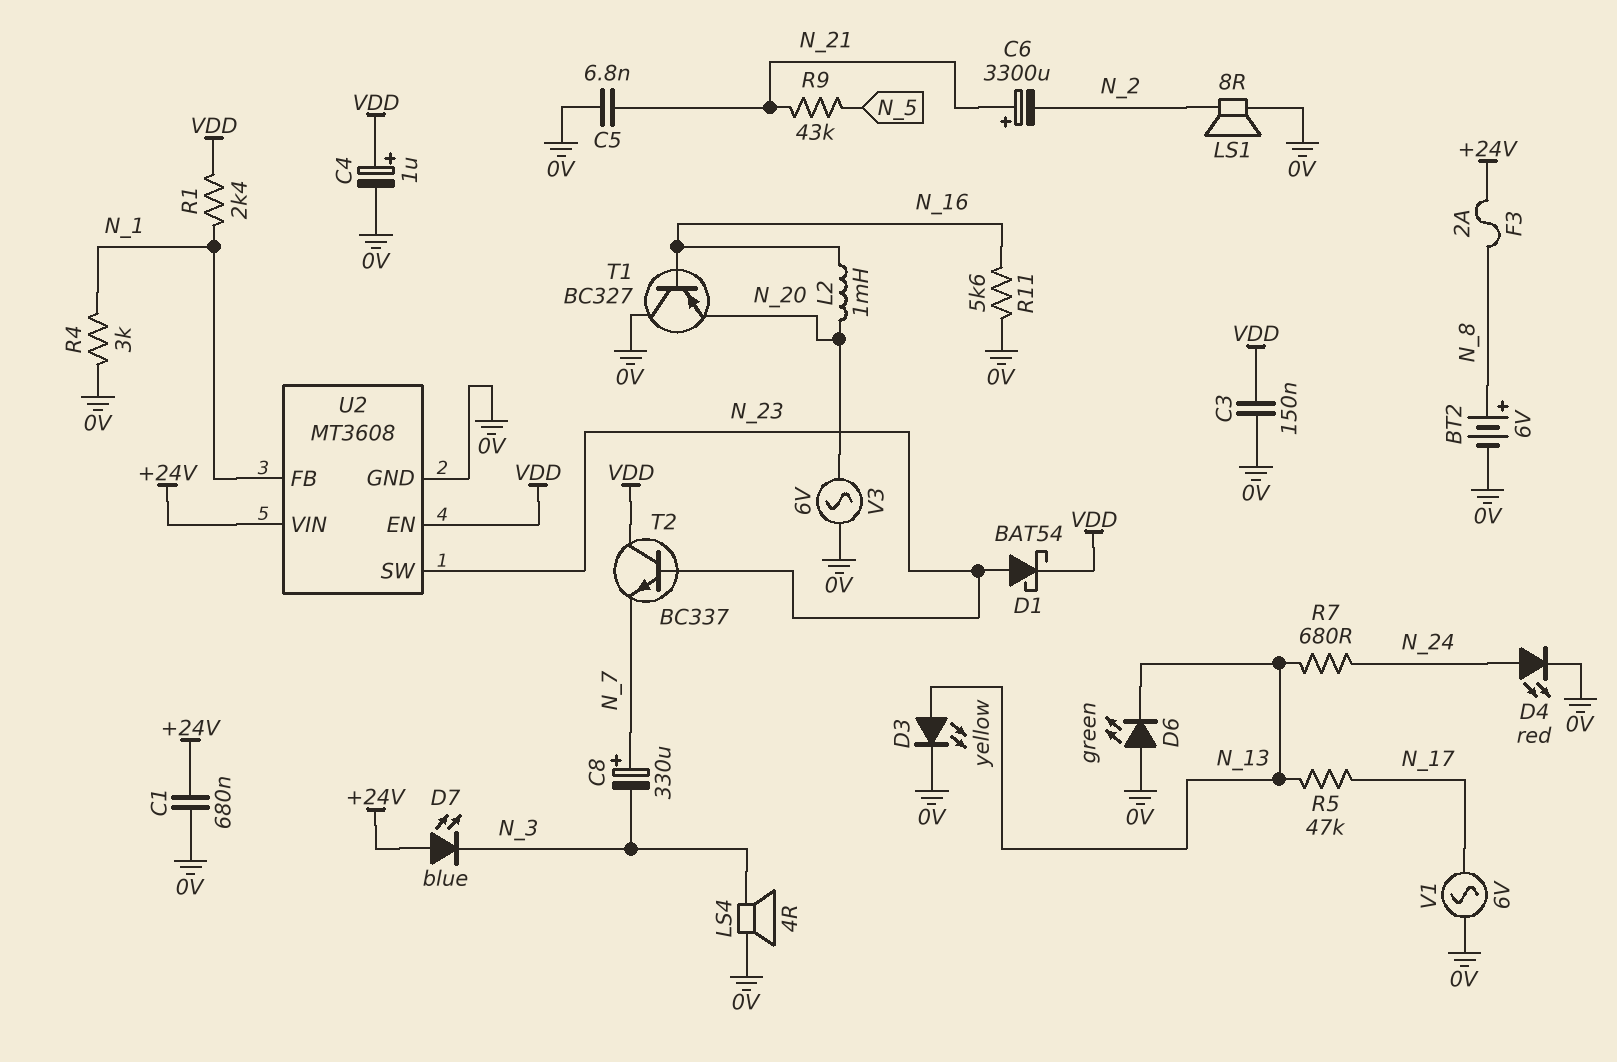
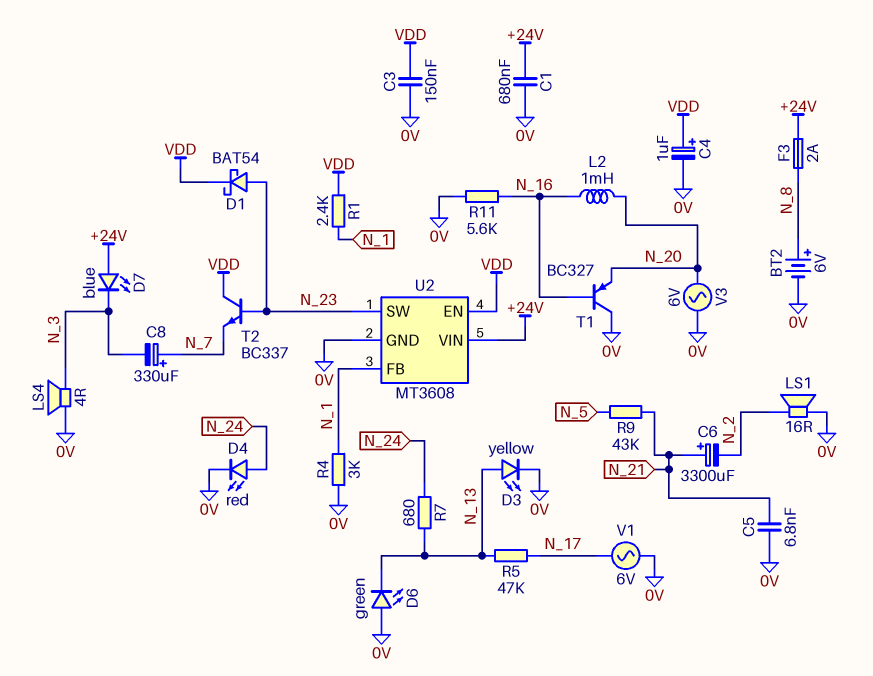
LS1: speaker 8R (0V, N_2) -> speaker 16R (0V, N_2)

